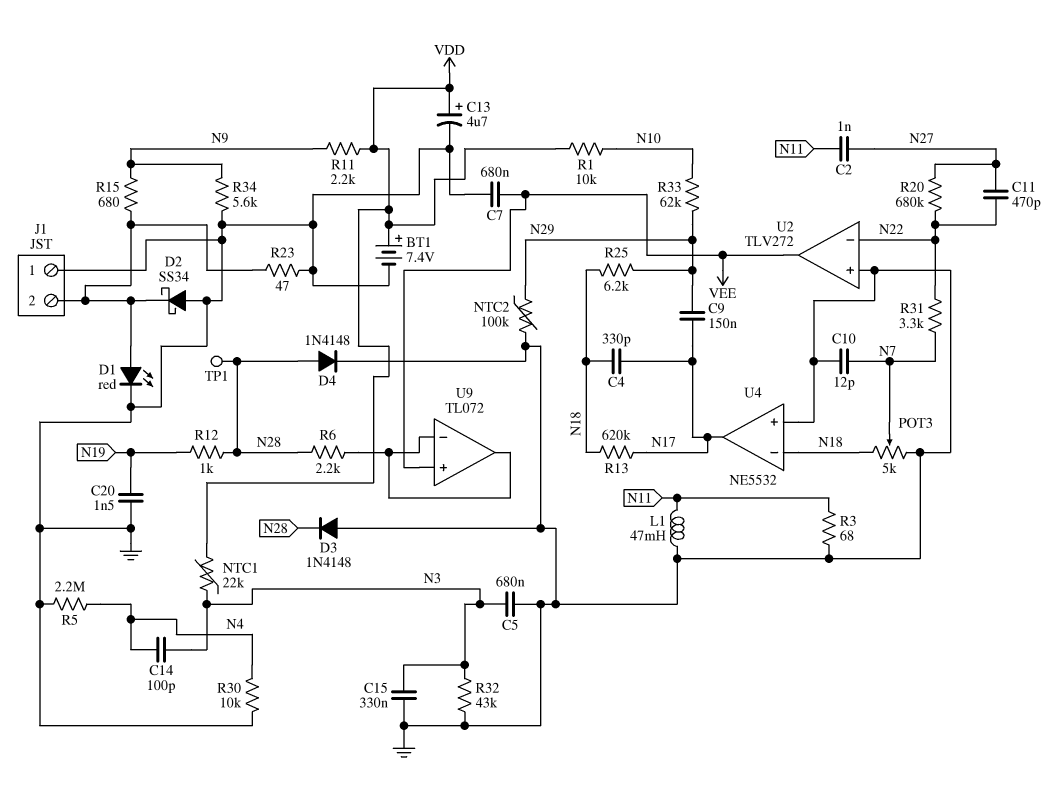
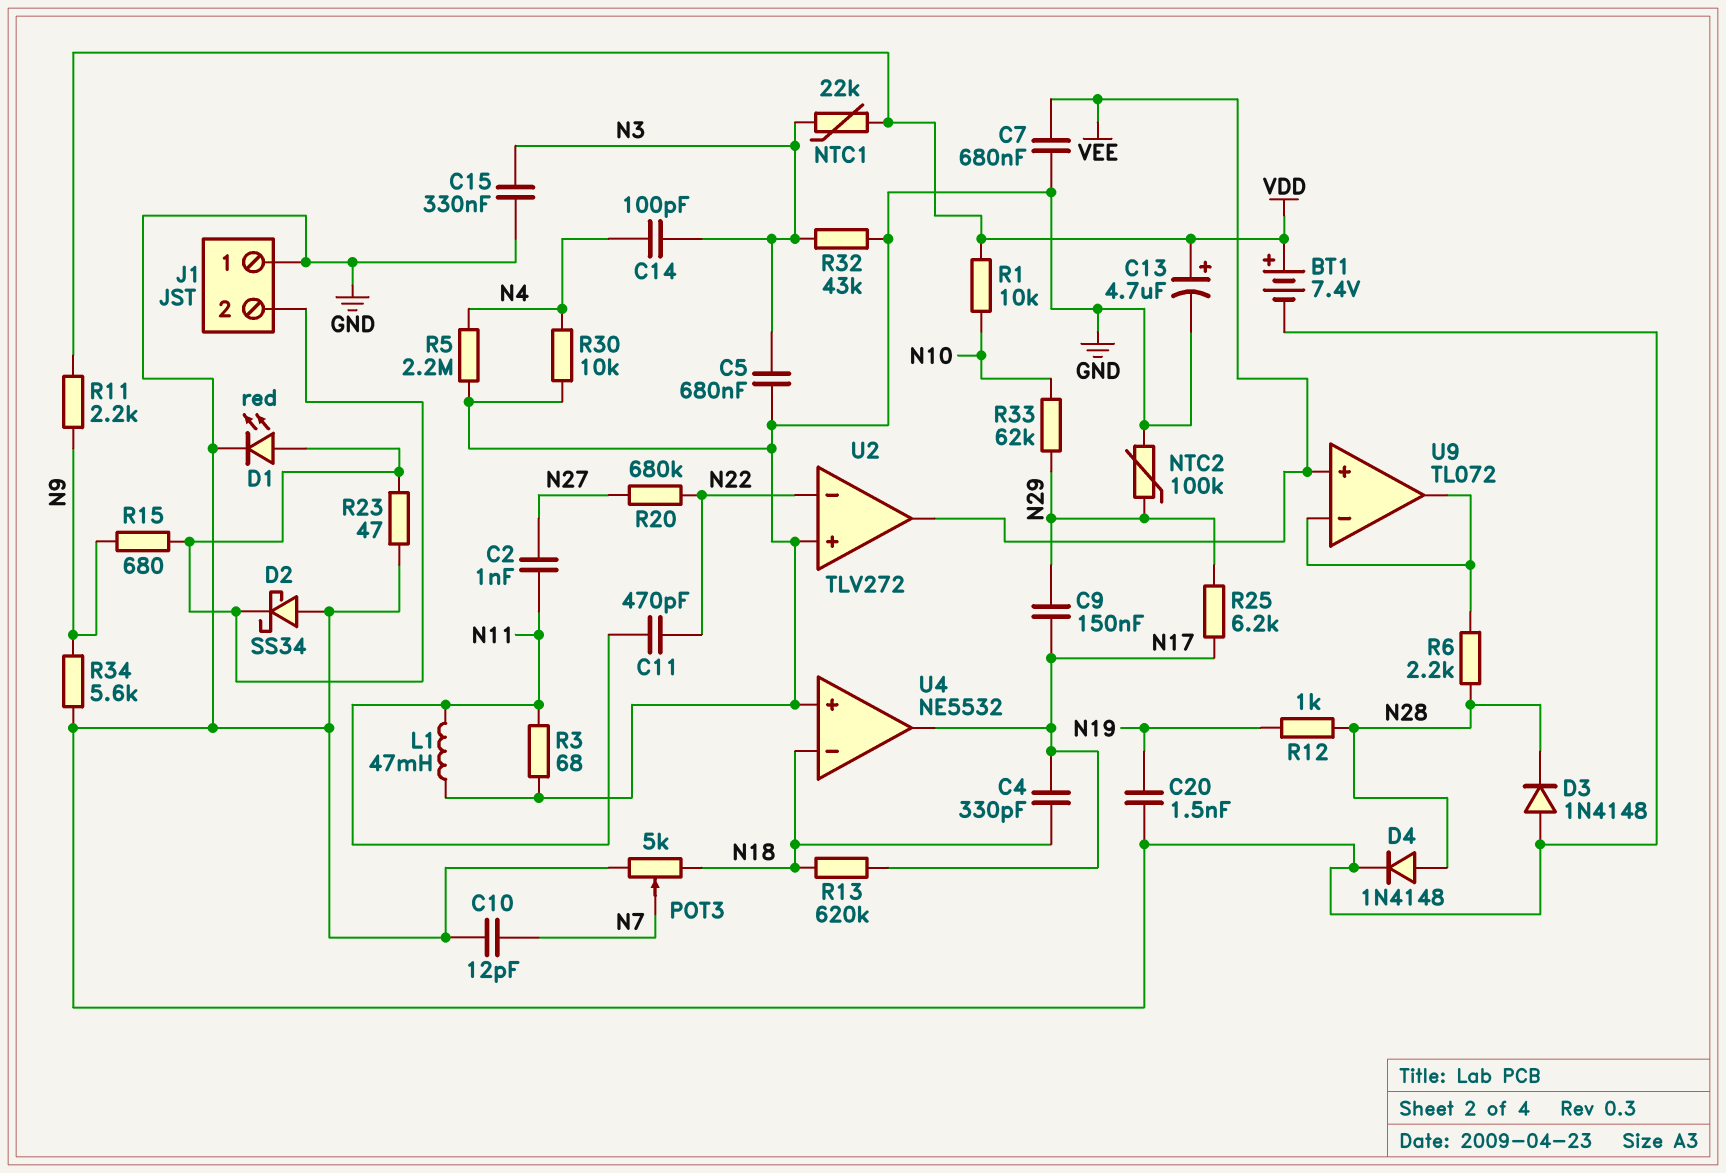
C11: 470pF (N22, N27) -> 470pF (N11, N22)
R25: 6.2k (N18, N29) -> 6.2k (N17, N29)
R31: 3.3k (N7, N22) -> none
TP1: test point (N28) -> none

